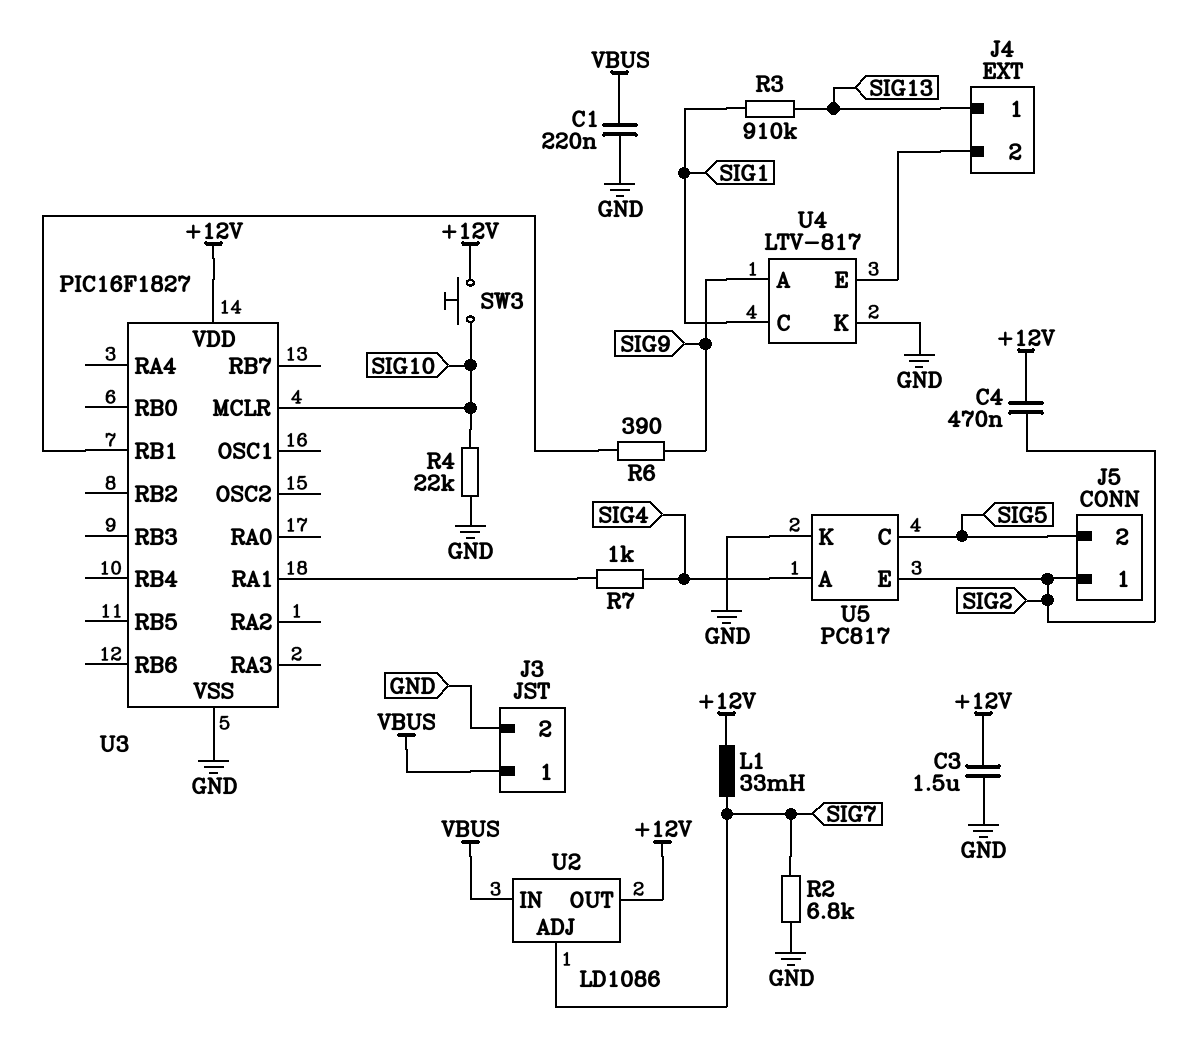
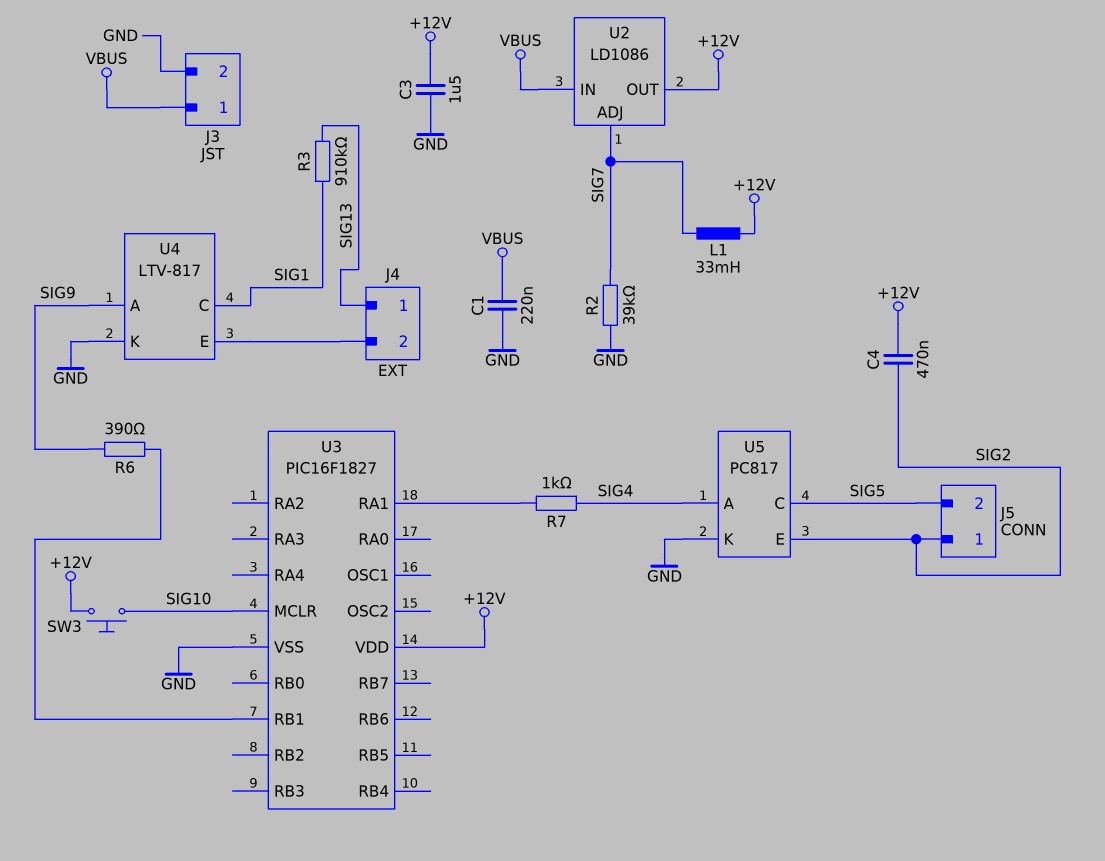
R2: 6.8k (GND, SIG7) -> 39k (GND, SIG7)
R4: 22k (GND, SIG10) -> none

